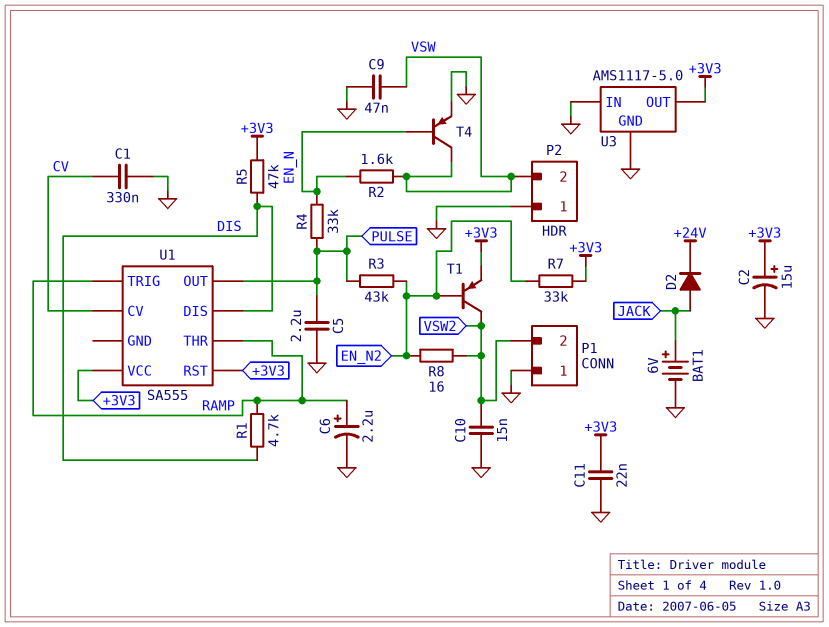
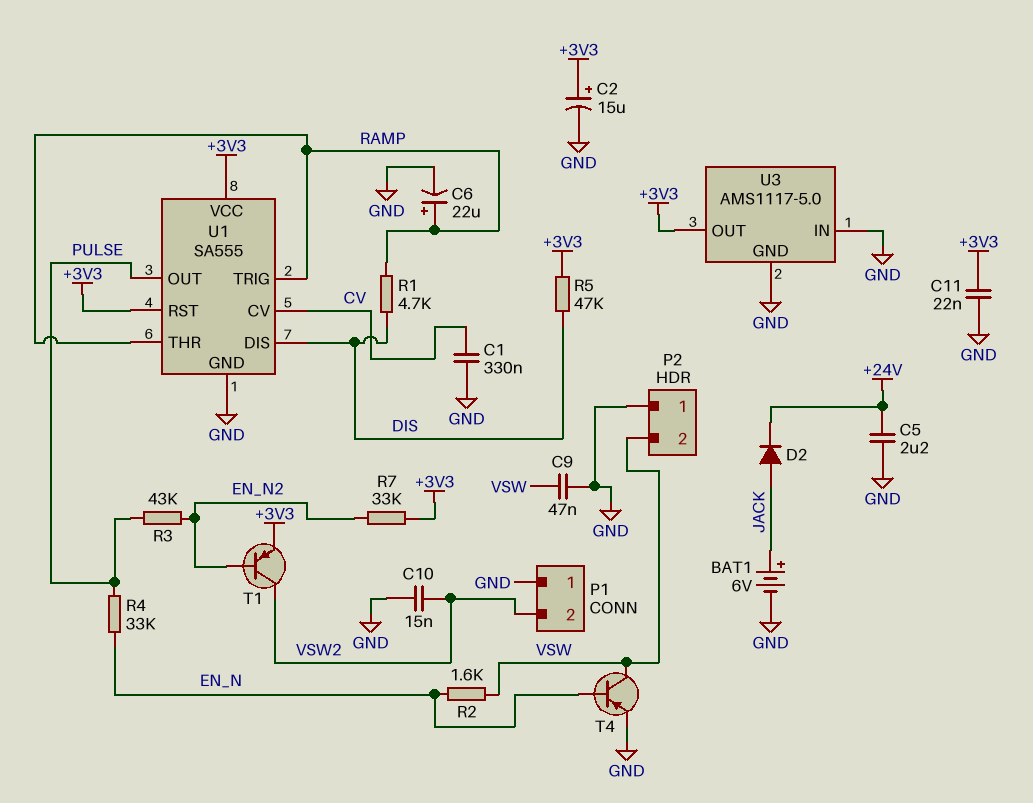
C5: 2.2uF (GND, PULSE) -> 2.2uF (+24V, GND)
C6: 2.2uF (plus RAMP, minus GND) -> 22uF (plus RAMP, minus GND)
R8: 16 (EN_N2, VSW2) -> none
U1 pin GND: none -> GND

